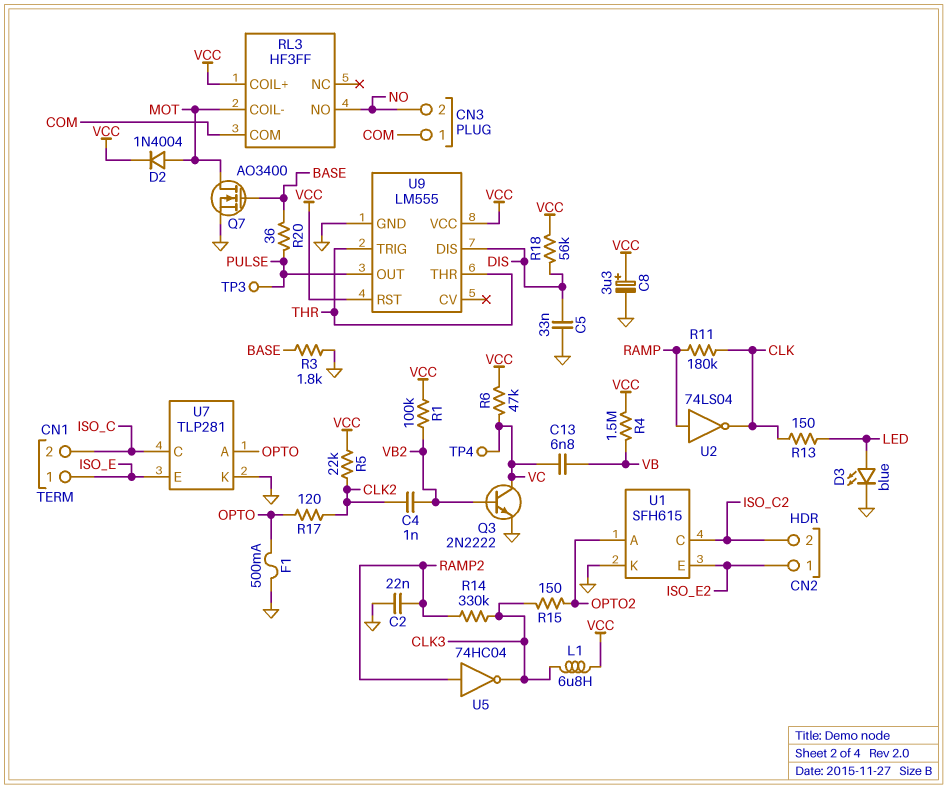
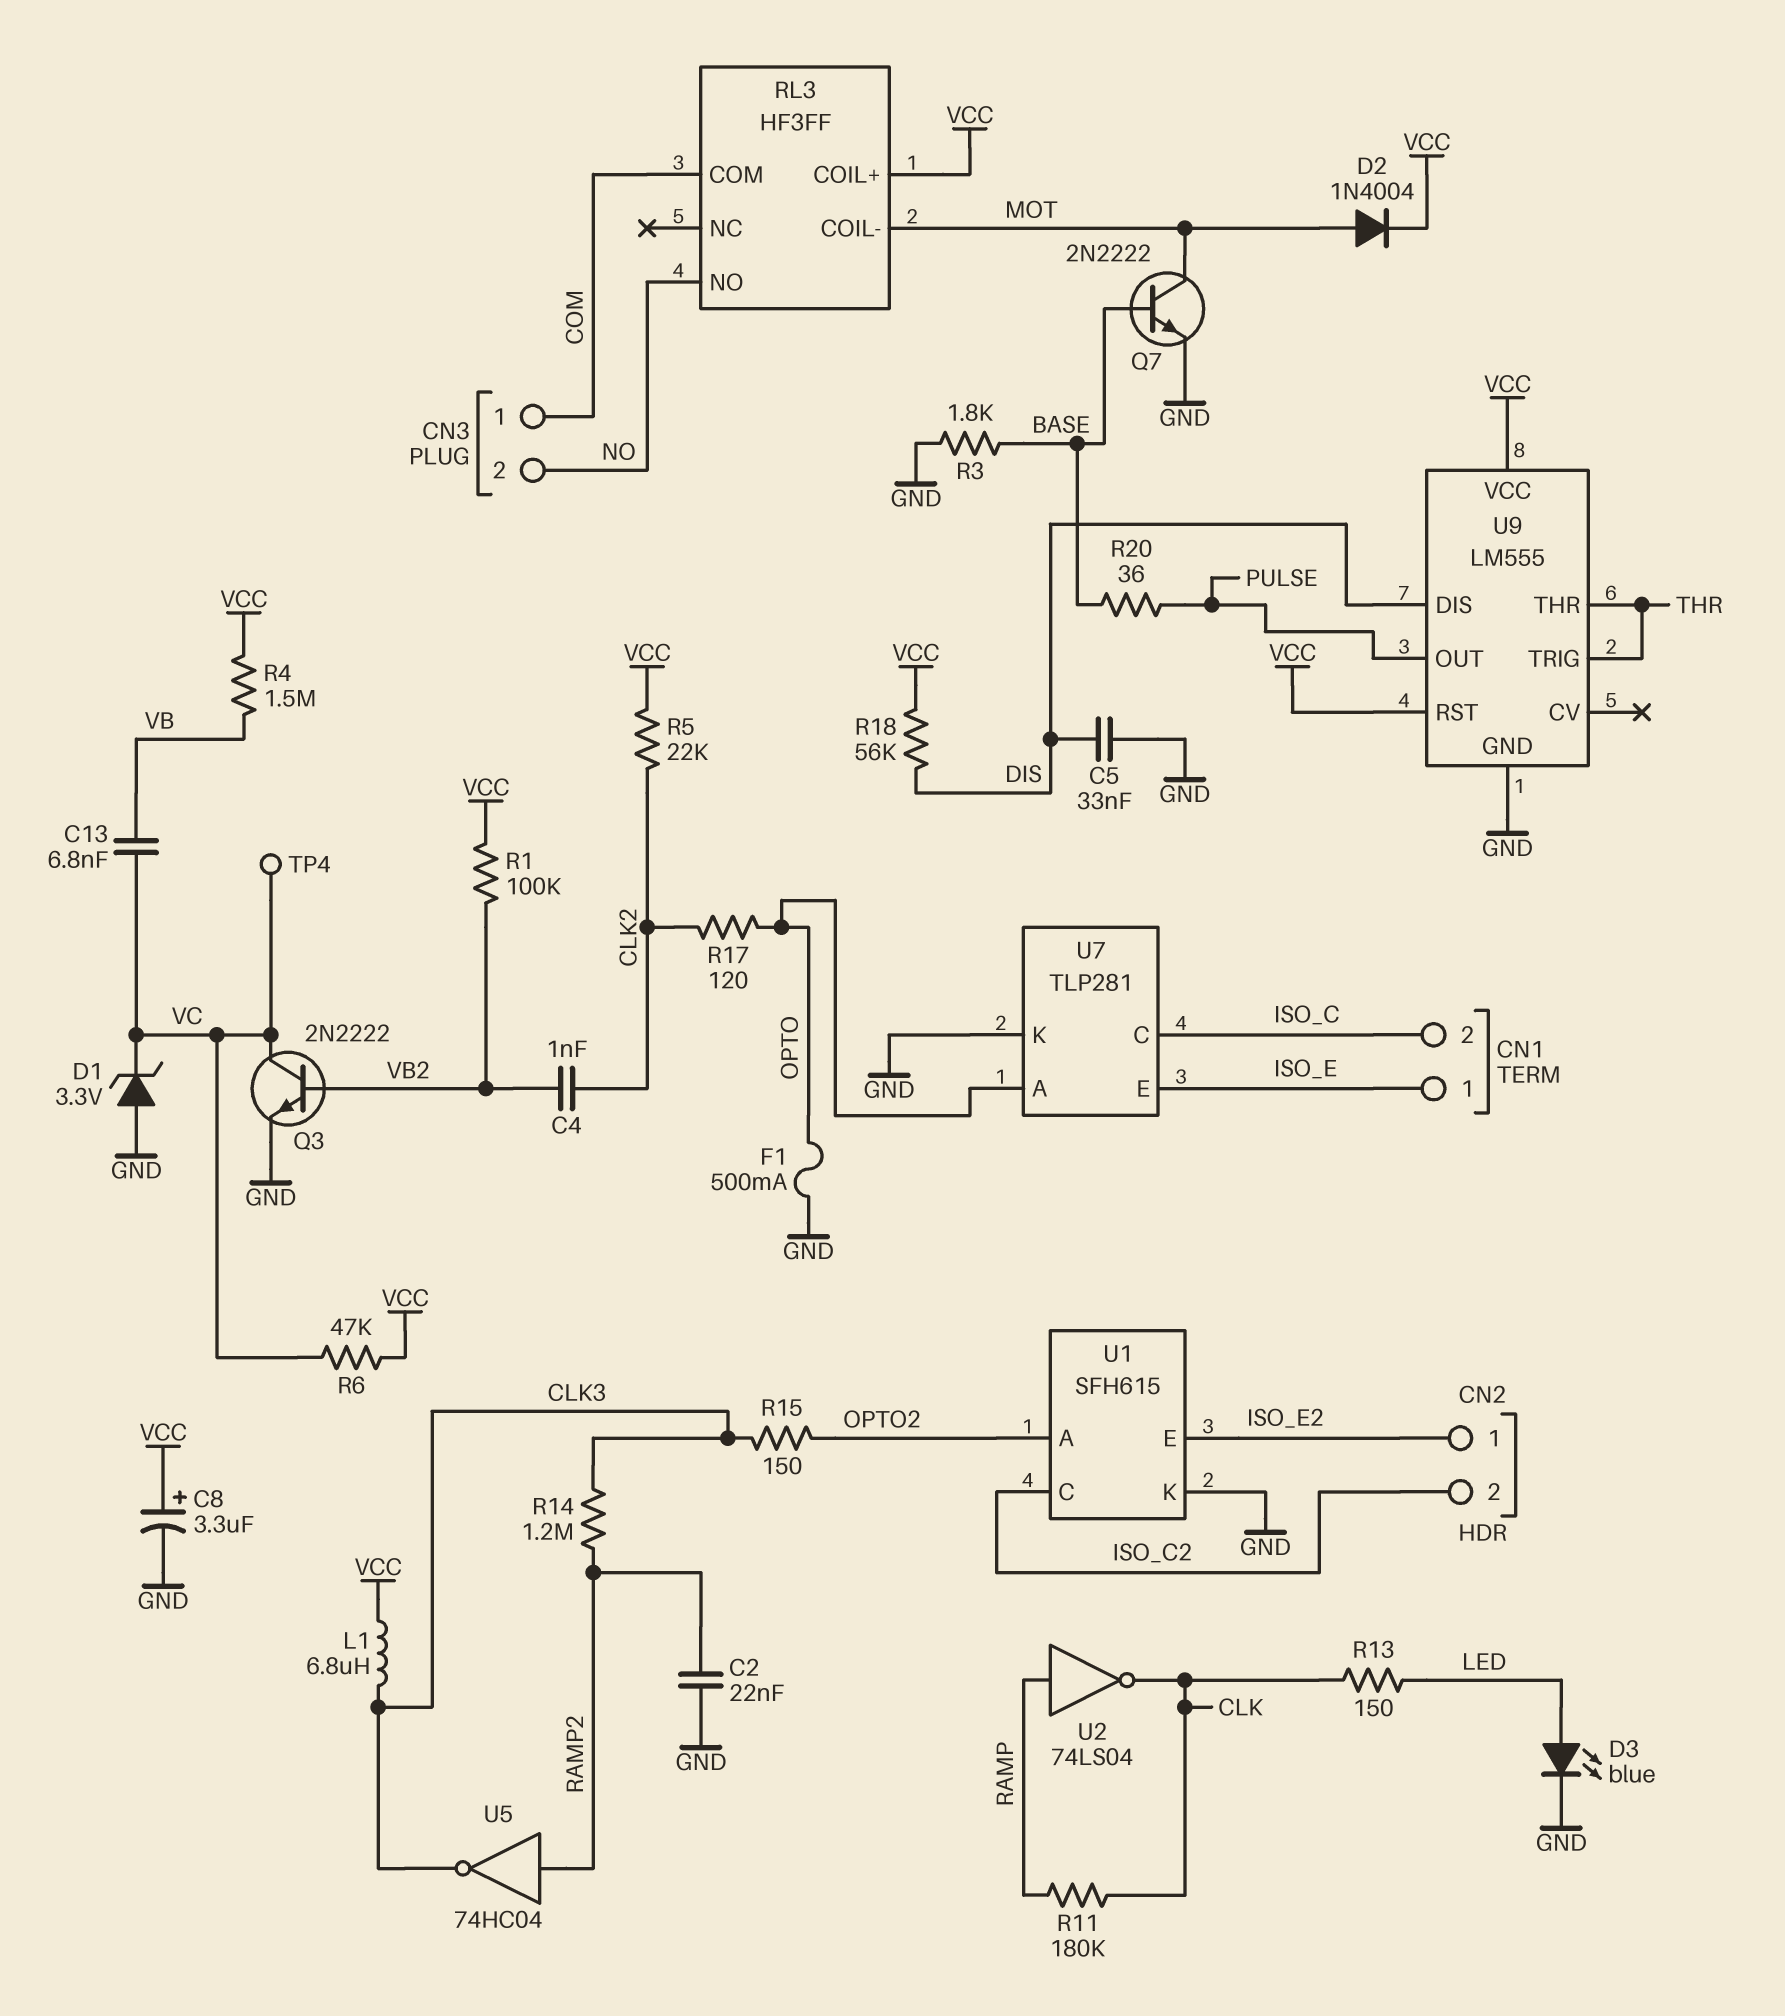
D1: none -> zener 3.3V (A GND, K VC)
Q7: NMOS AO3400 (G BASE, D MOT, S GND) -> NPN 2N2222 (B BASE, C MOT, E GND)
R14: 330k (CLK3, RAMP2) -> 1.2M (CLK3, RAMP2)
TP3: test point (PULSE) -> none

